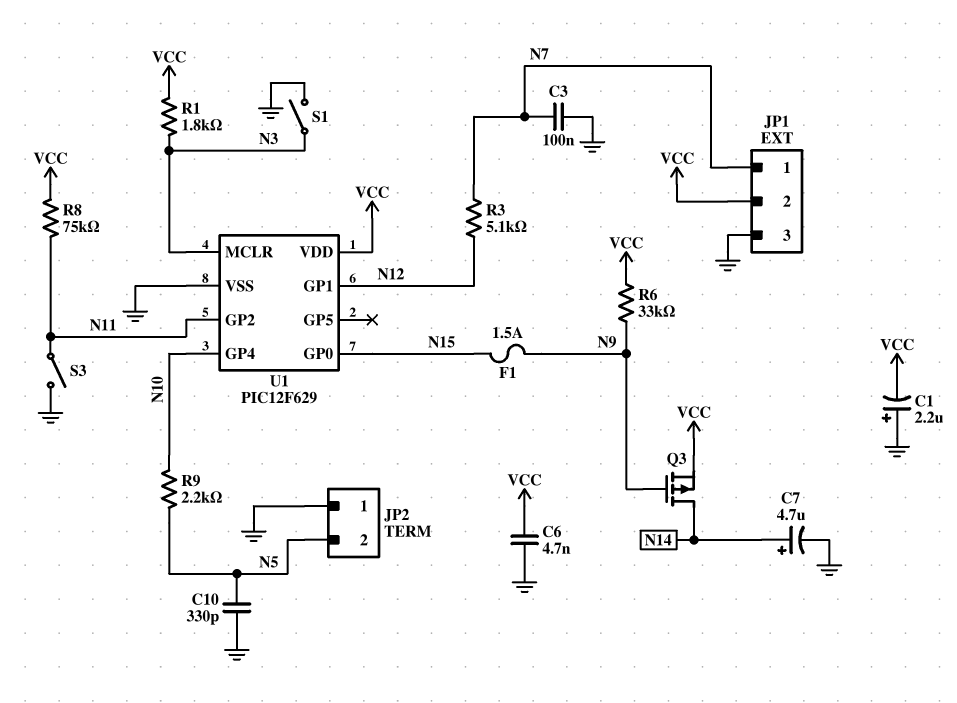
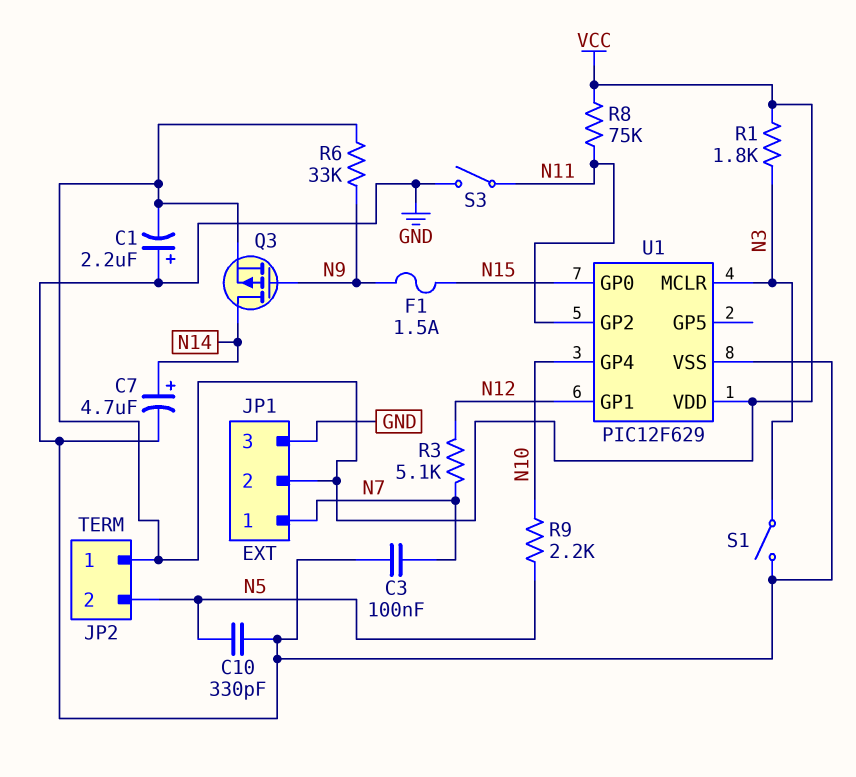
C6: 4.7nF (GND, VCC) -> none
JP2 pin 1: GND -> VCC

